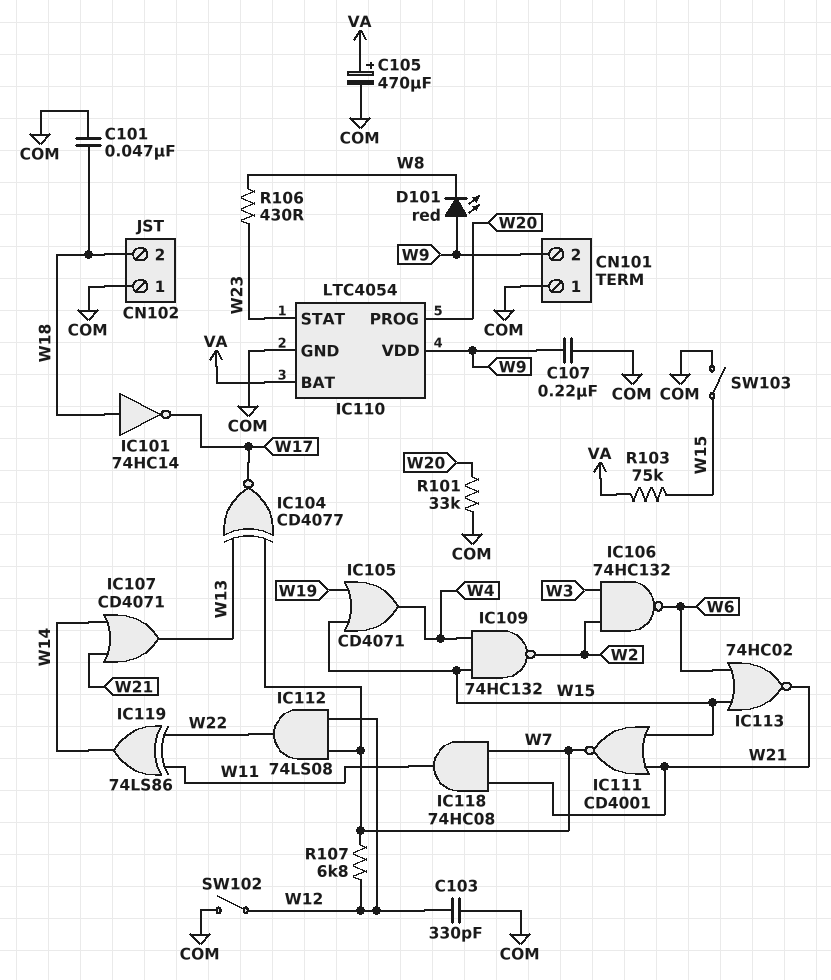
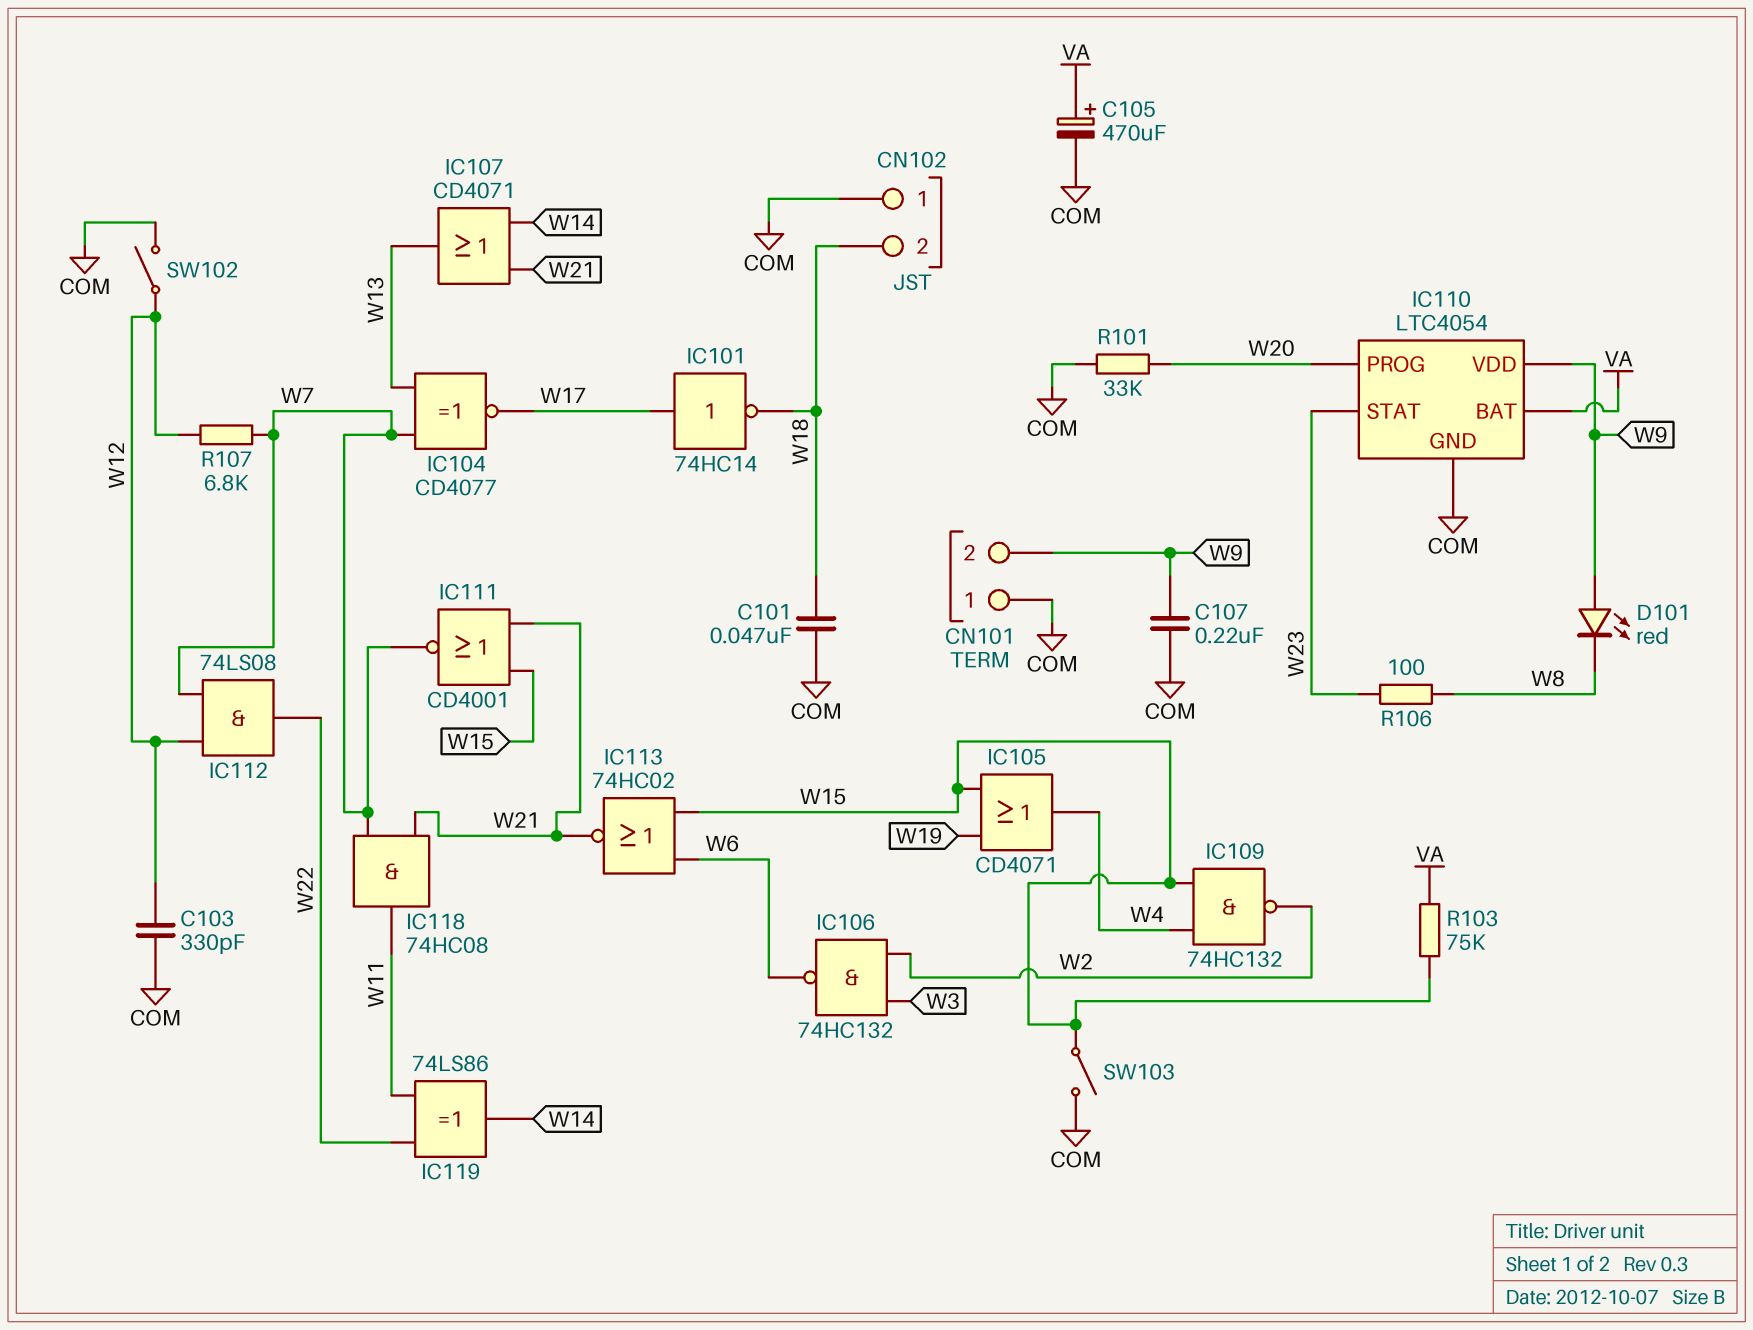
IC101: NOT 74HC14 (in W18, out W17) -> NOT 74HC14 (in W17, out W18)
R106: 430 (W8, W23) -> 100 (W8, W23)

